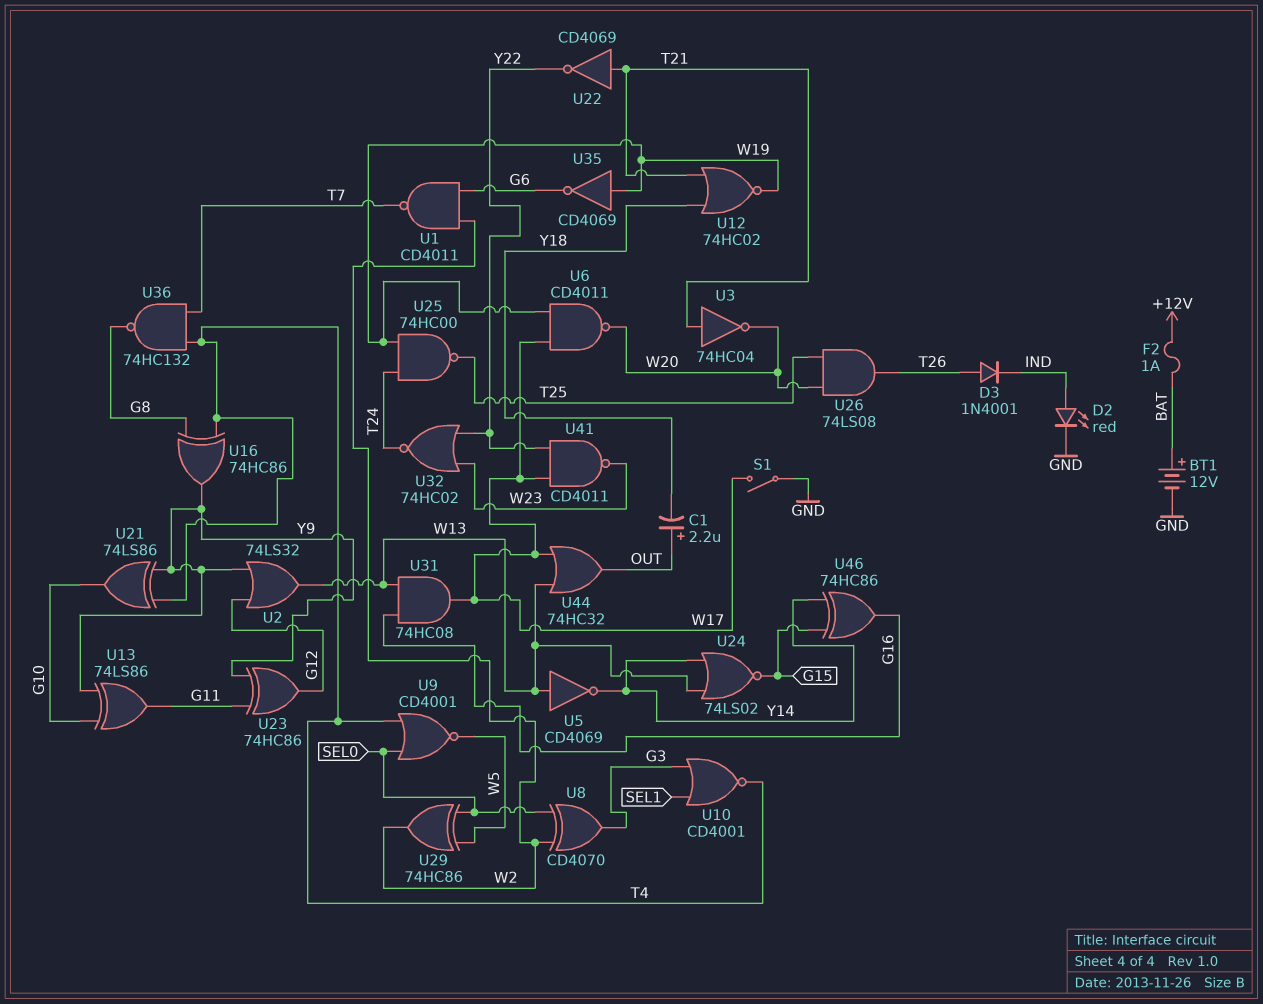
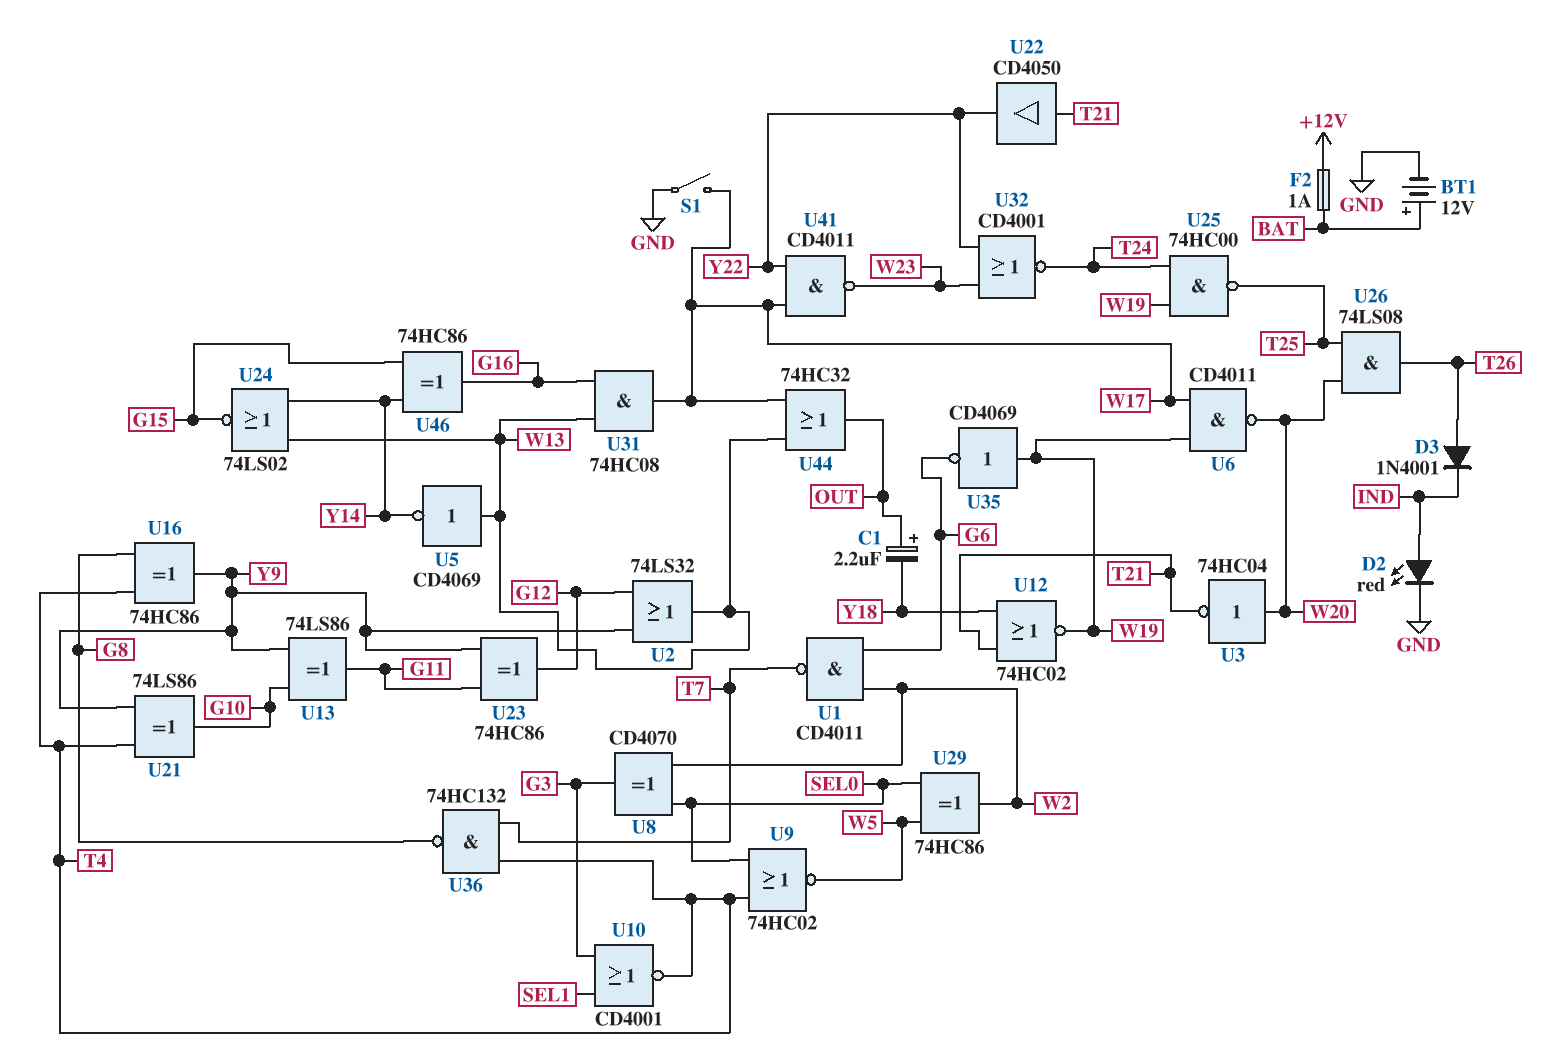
U3: NOT 74HC04 (in T21, out W20) -> NOT 74HC04 (in W20, out T21)
U9: NOR CD4001 (in SEL0, in T4, out W5) -> NOR 74HC02 (in SEL0, in T4, out W5)
U22: NOT CD4069 (in T21, out Y22) -> buffer CD4050 (in T21, out Y22)
U32: NOR 74HC02 (in W23, in Y22, out T24) -> NOR CD4001 (in W23, in Y22, out T24)

